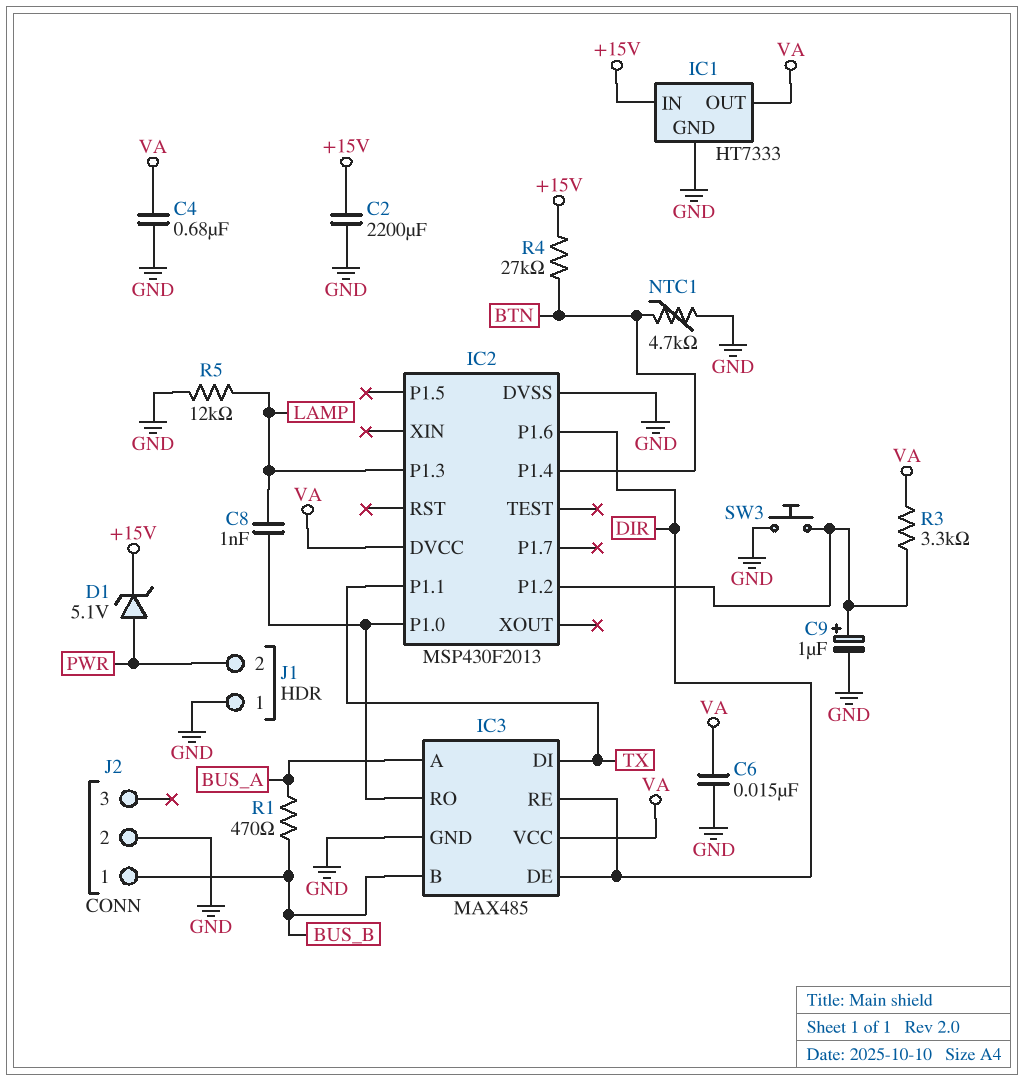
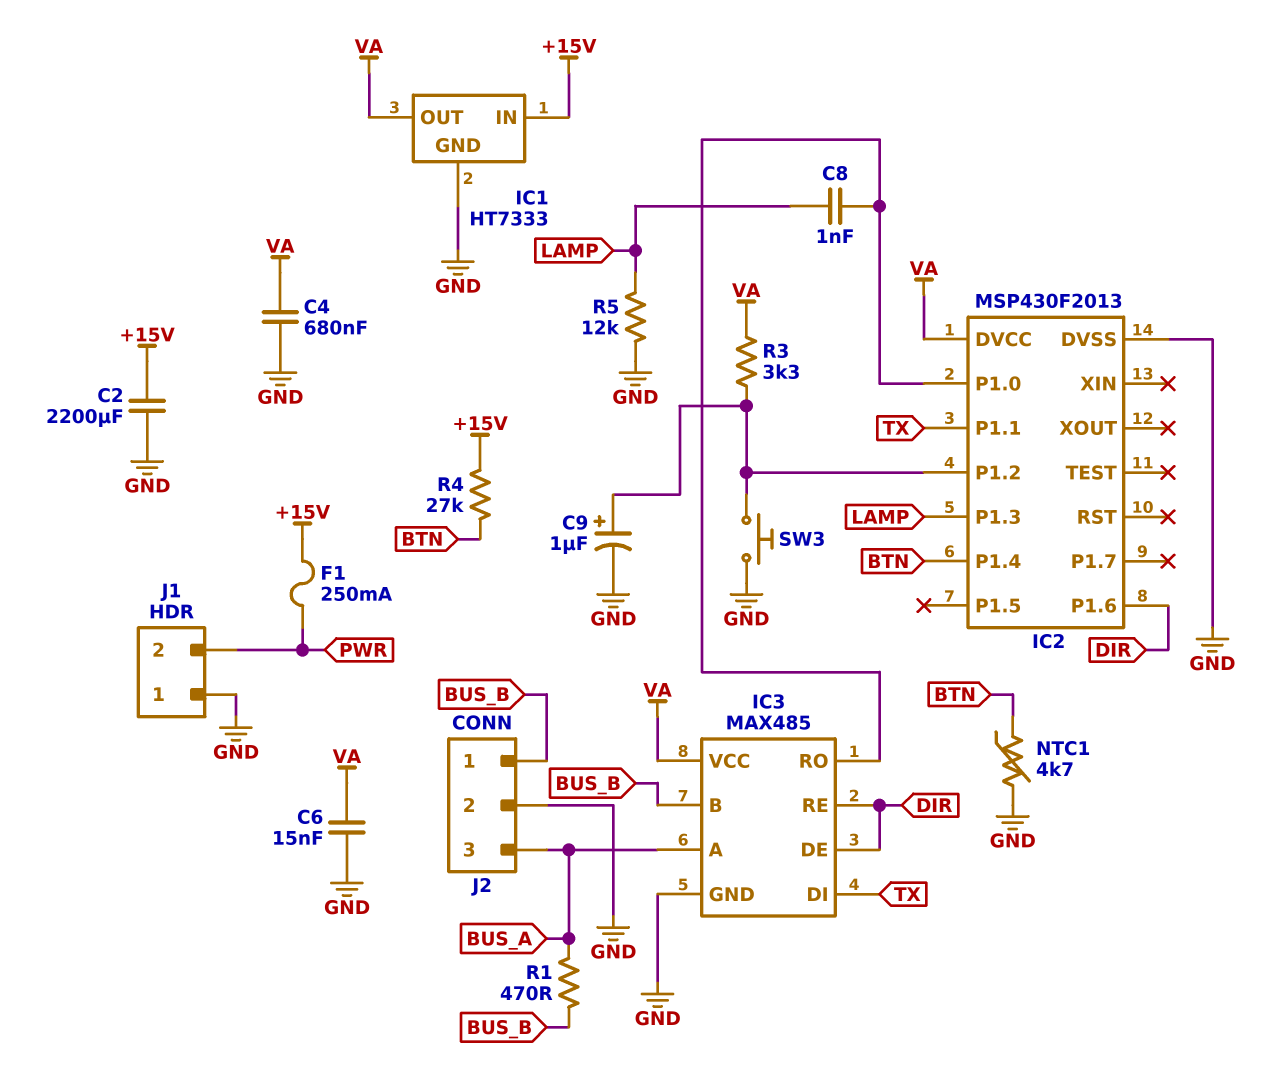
D1: zener 5.1V (A PWR, K +15V) -> none
F1: none -> 250mA (+15V, PWR)
J2 pin 3: none -> BUS_A

